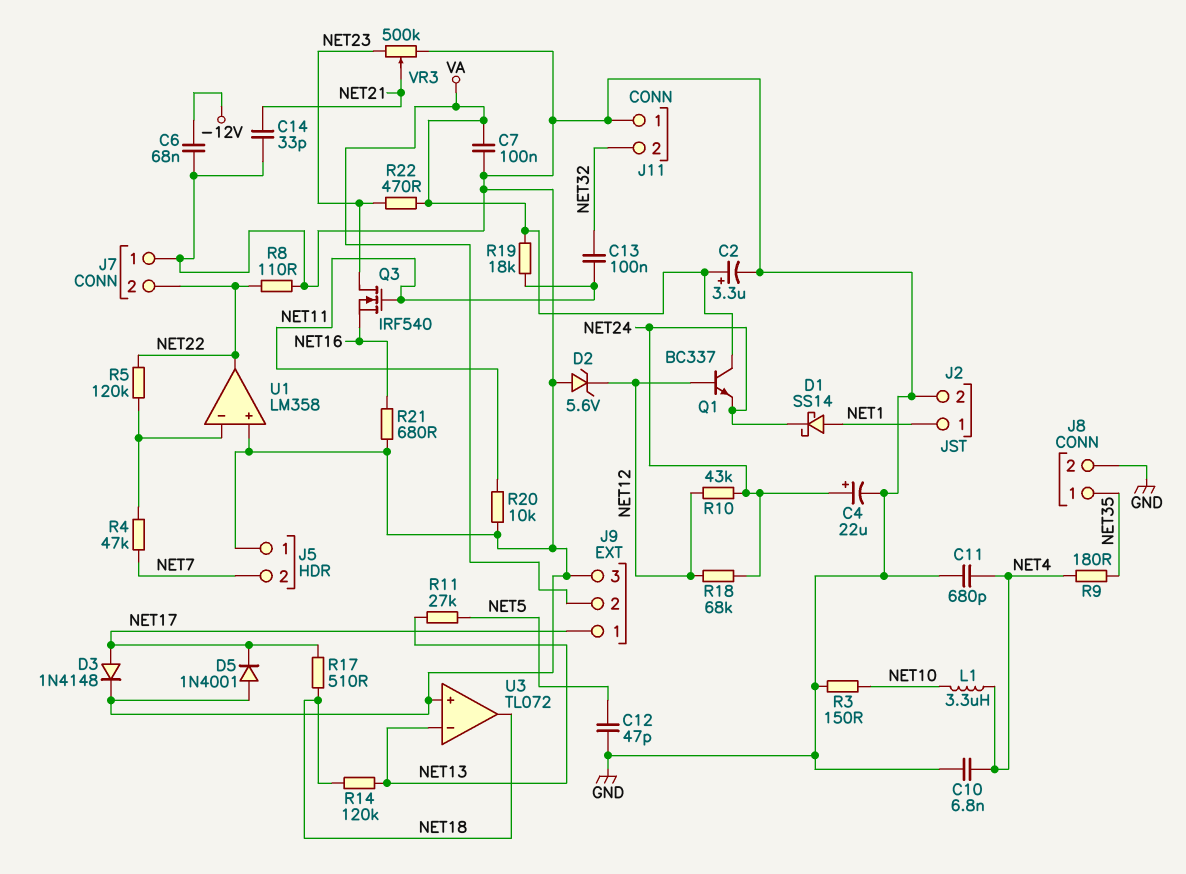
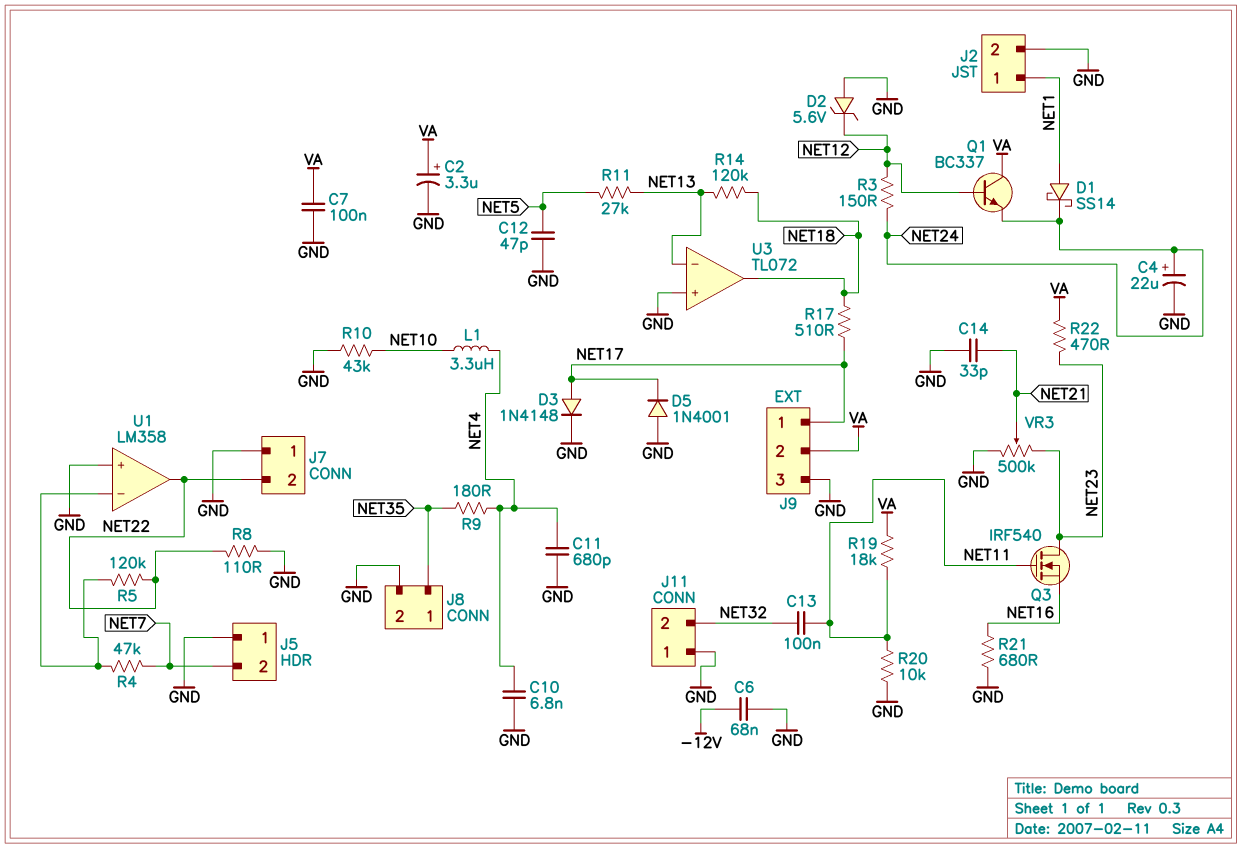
R3: 150 (GND, NET10) -> 150 (NET12, NET24)
R10: 43k (NET12, NET24) -> 43k (GND, NET10)
R18: 68k (NET12, NET24) -> none

